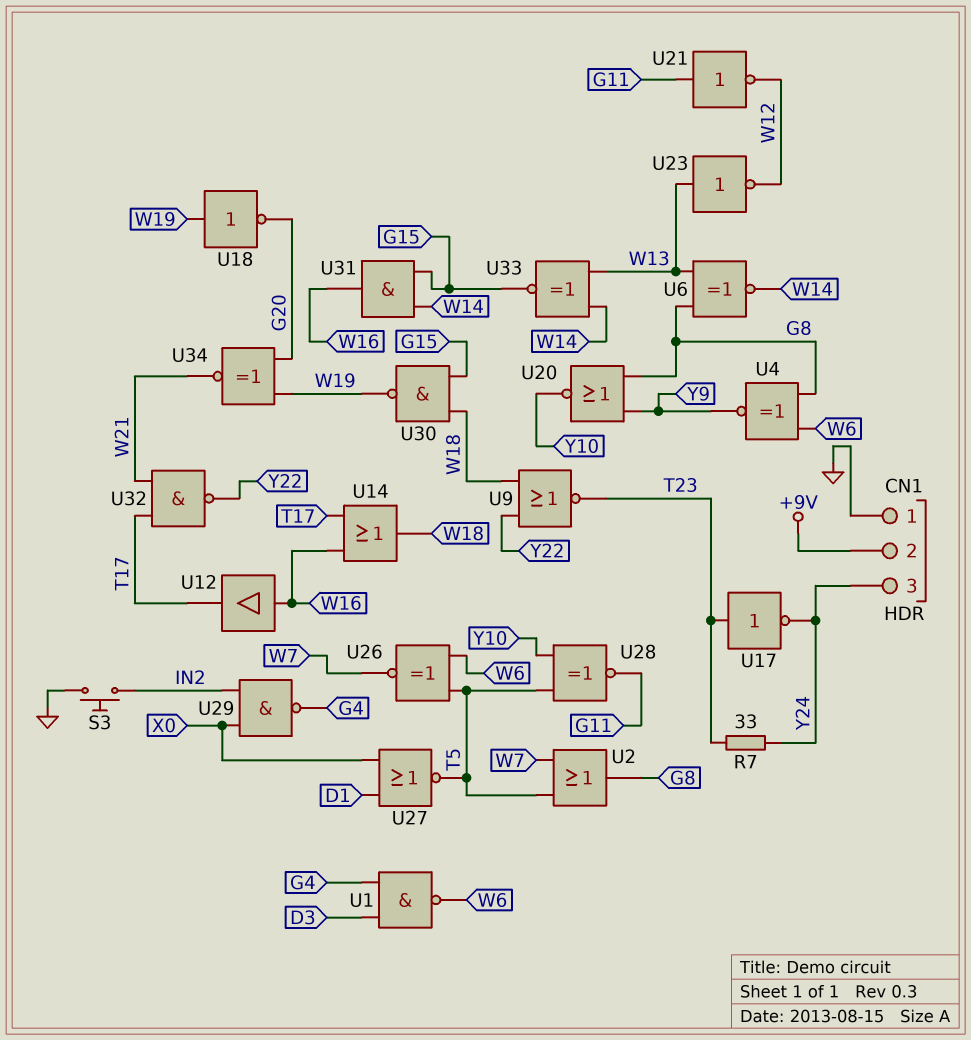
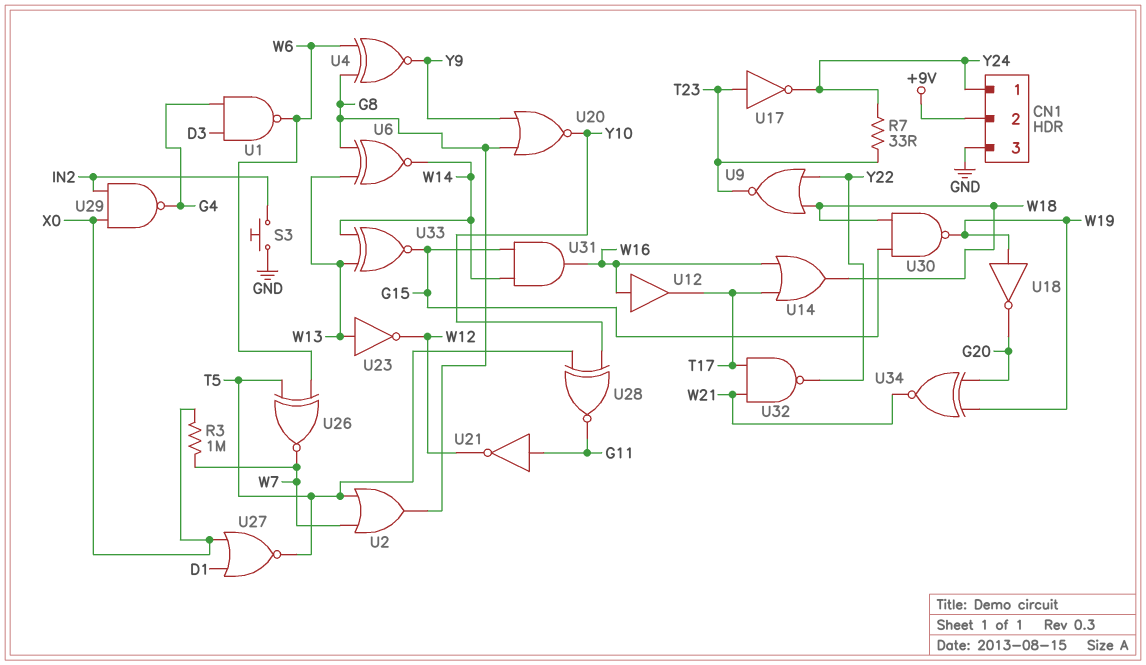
CN1 pin 1: GND -> Y24
CN1 pin 3: Y24 -> GND
R3: none -> 1M (W7, X0)

